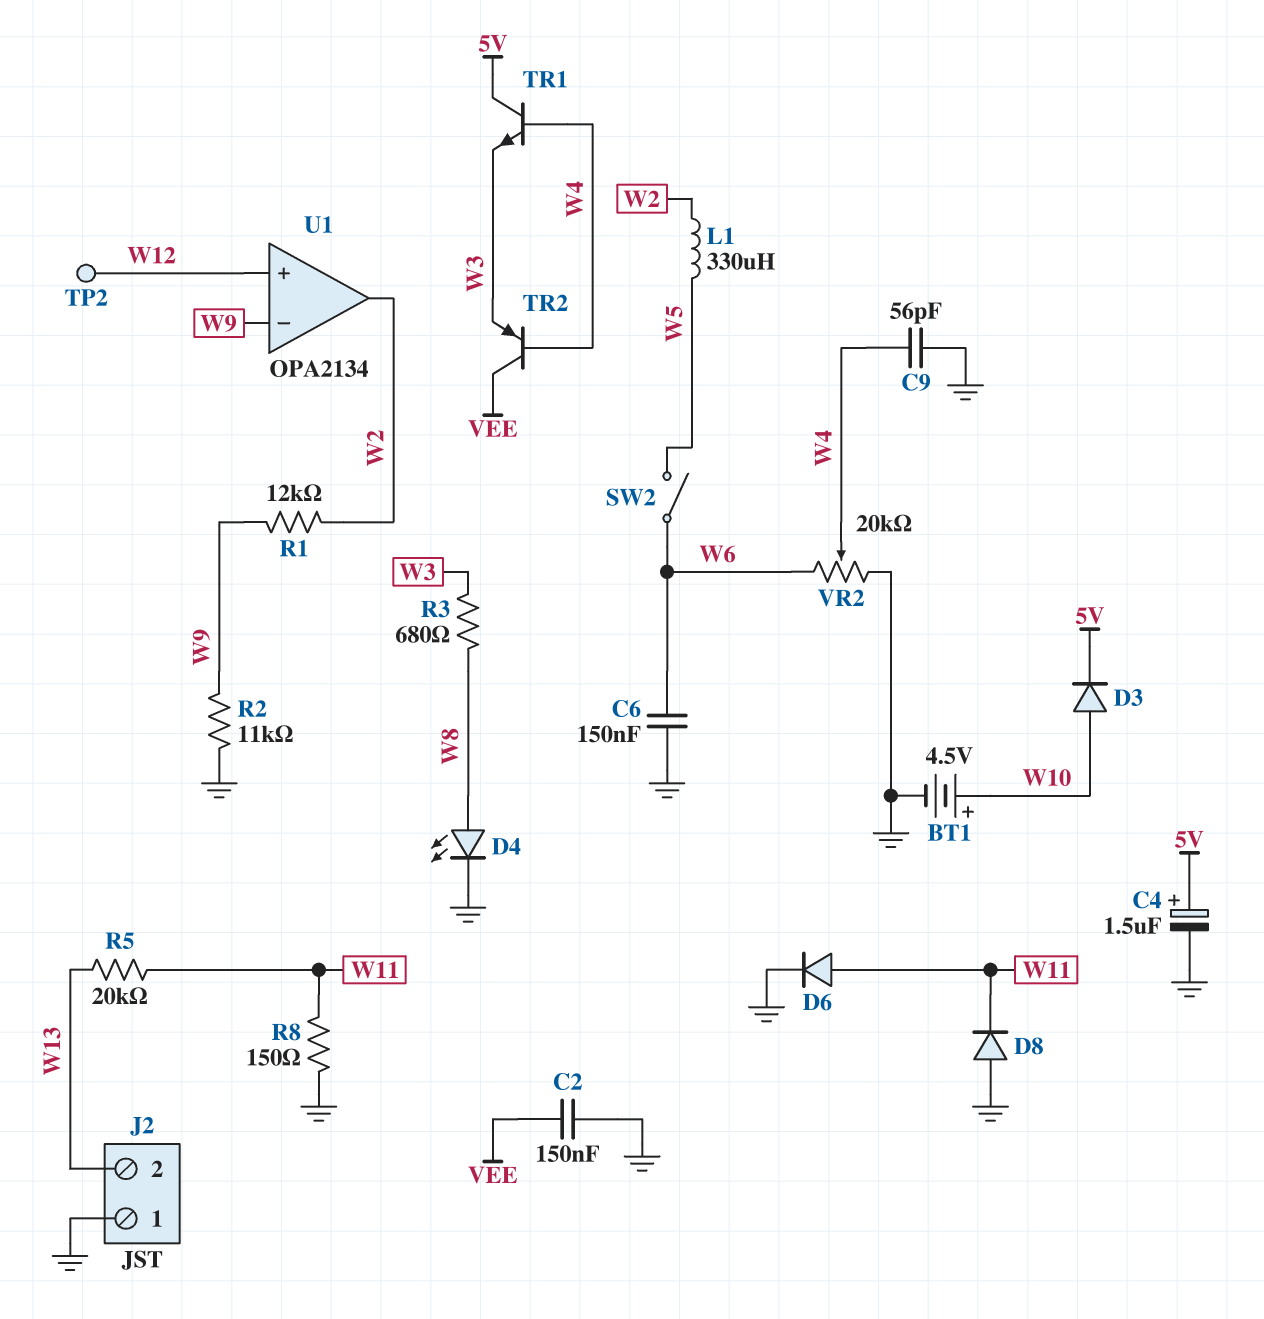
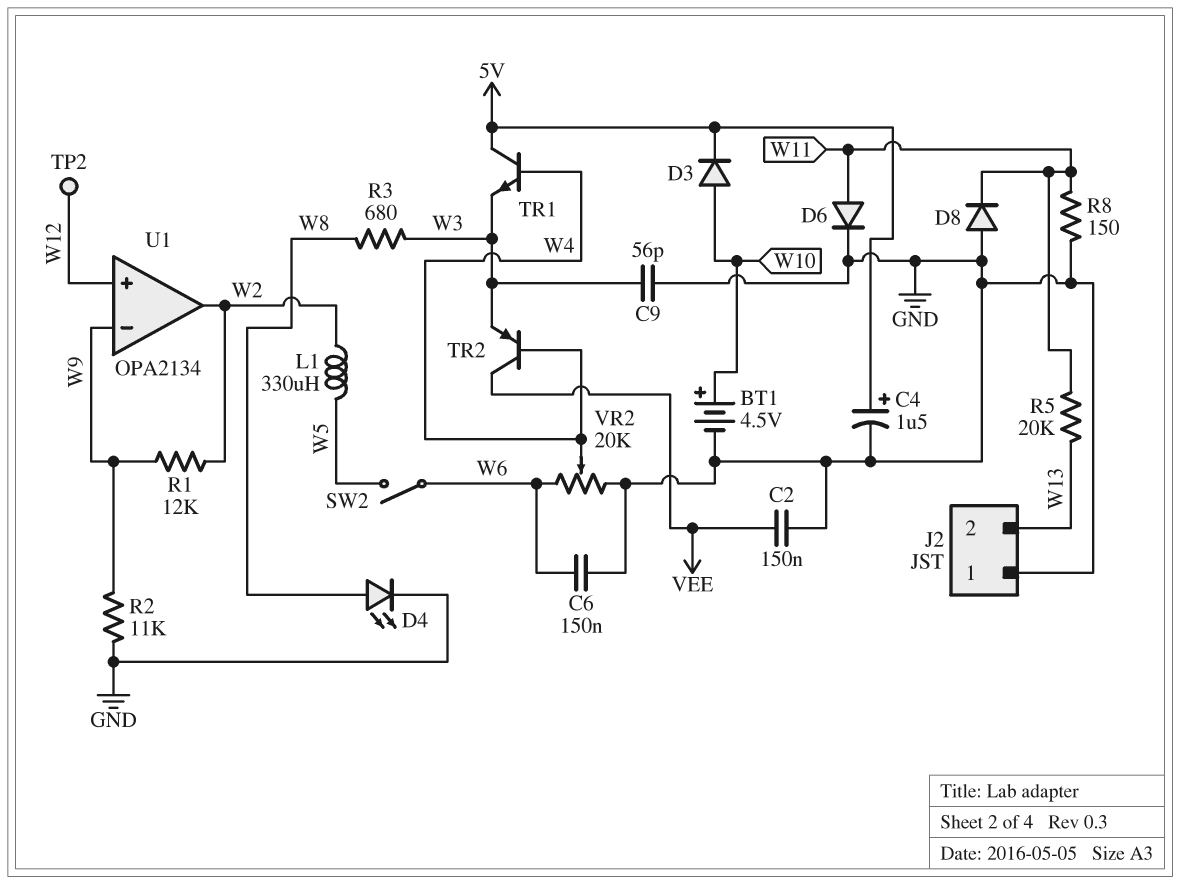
C9: 56pF (GND, W4) -> 56pF (GND, W3)

